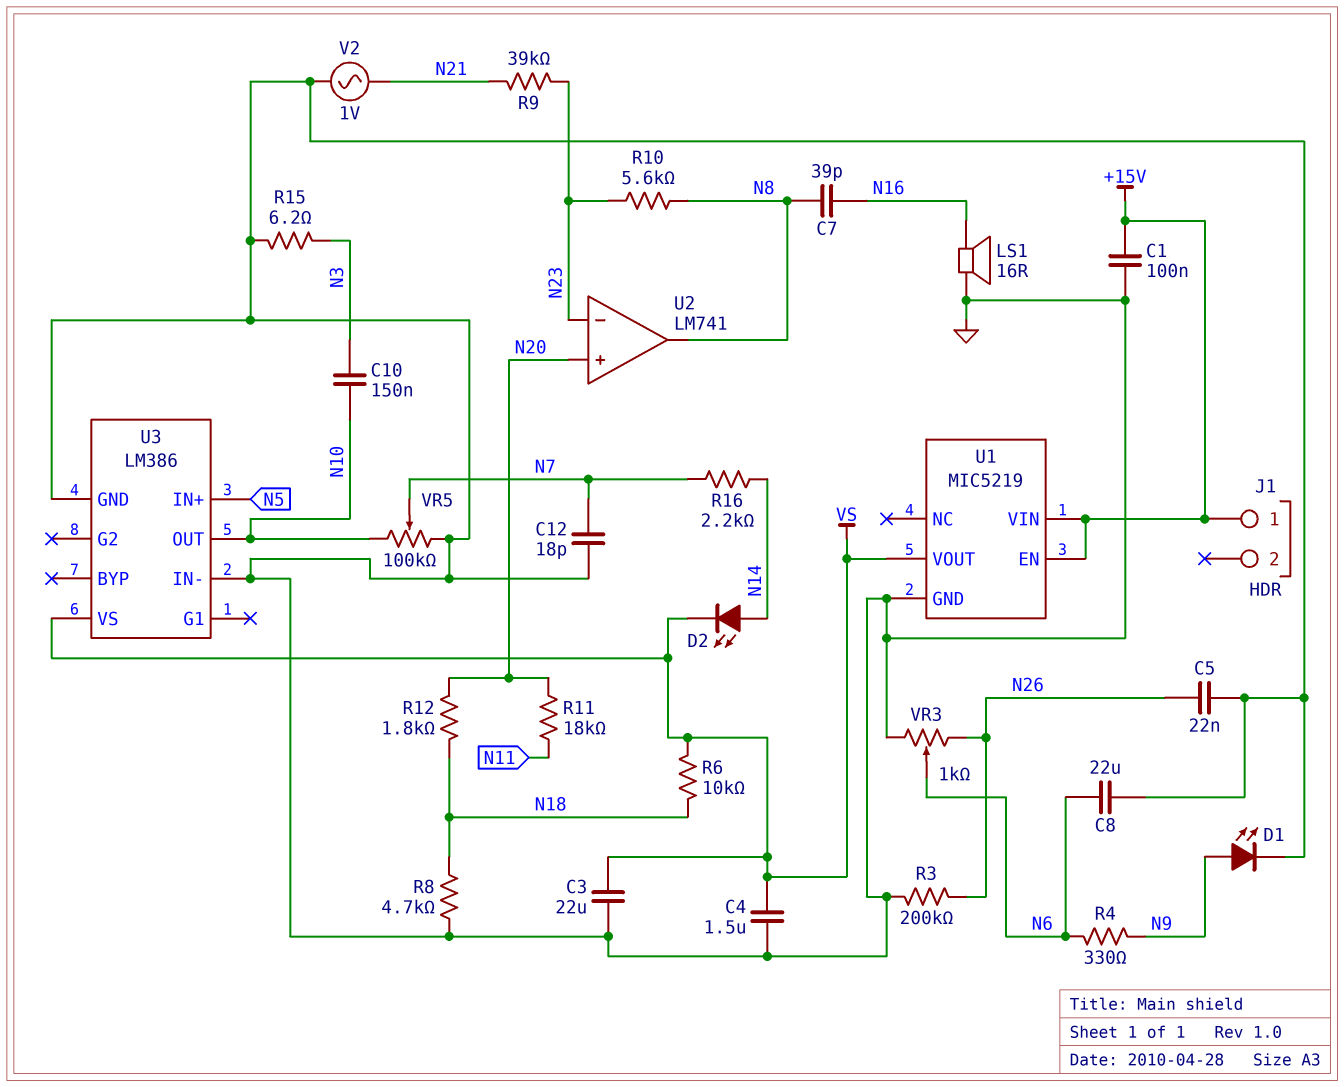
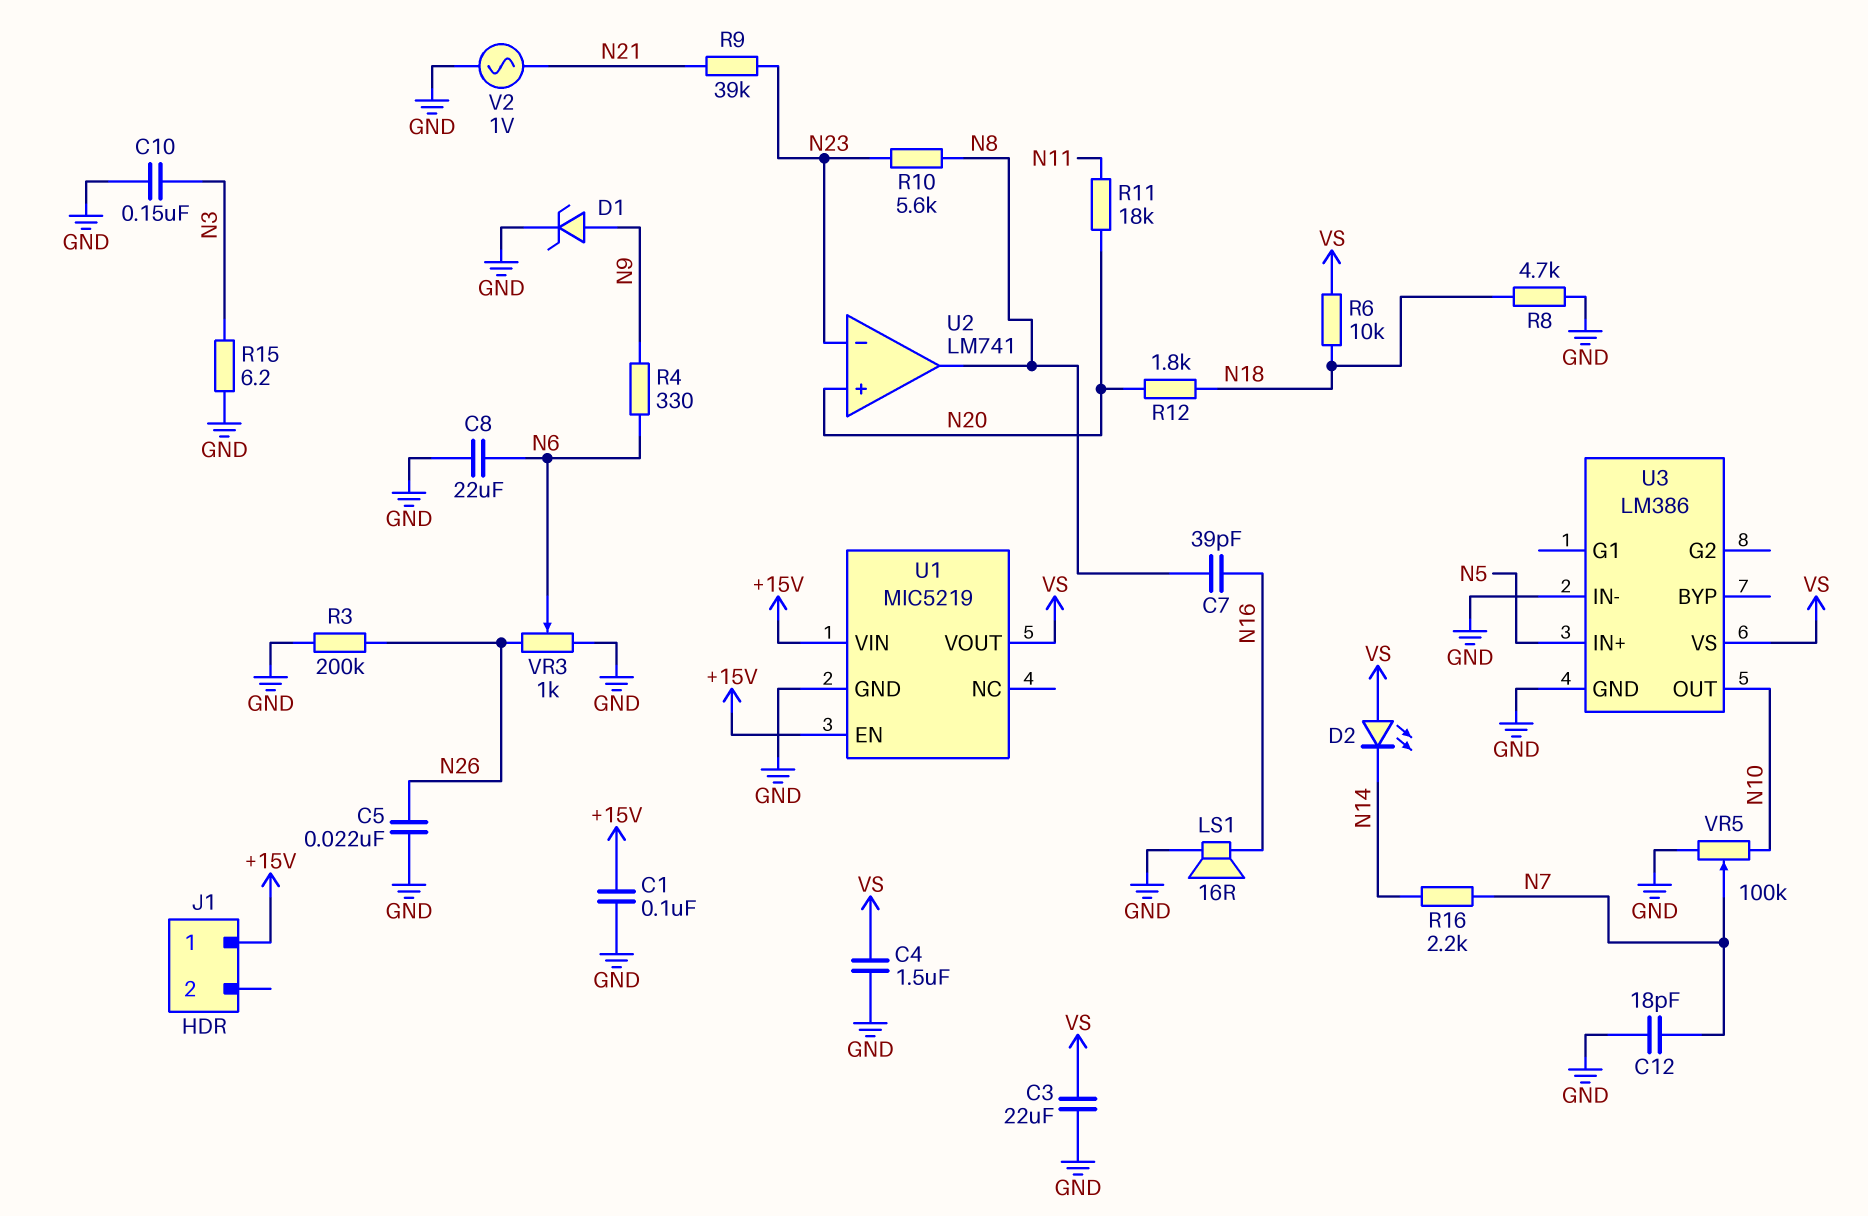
C10: 150nF (N3, N10) -> 150nF (GND, N3)
D1: LED (A N9, K GND) -> zener (A N9, K GND)
D2: LED (A N14, K VS) -> LED (A VS, K N14)

